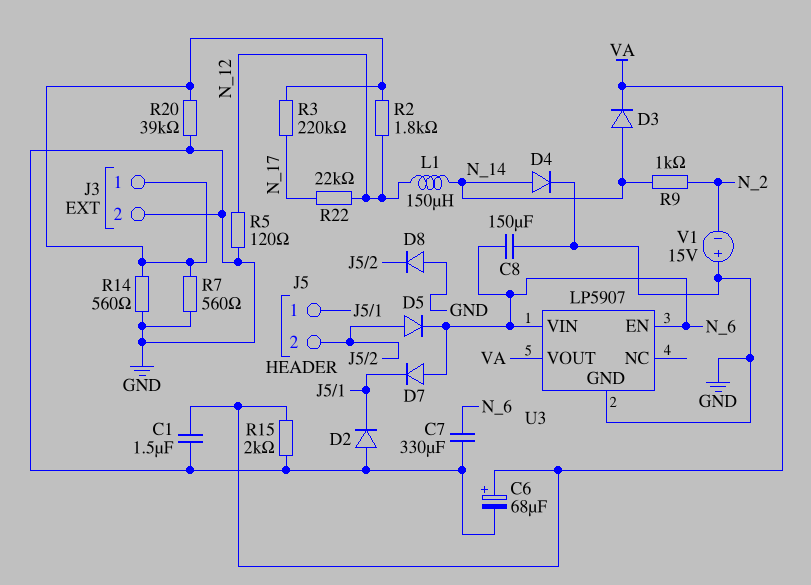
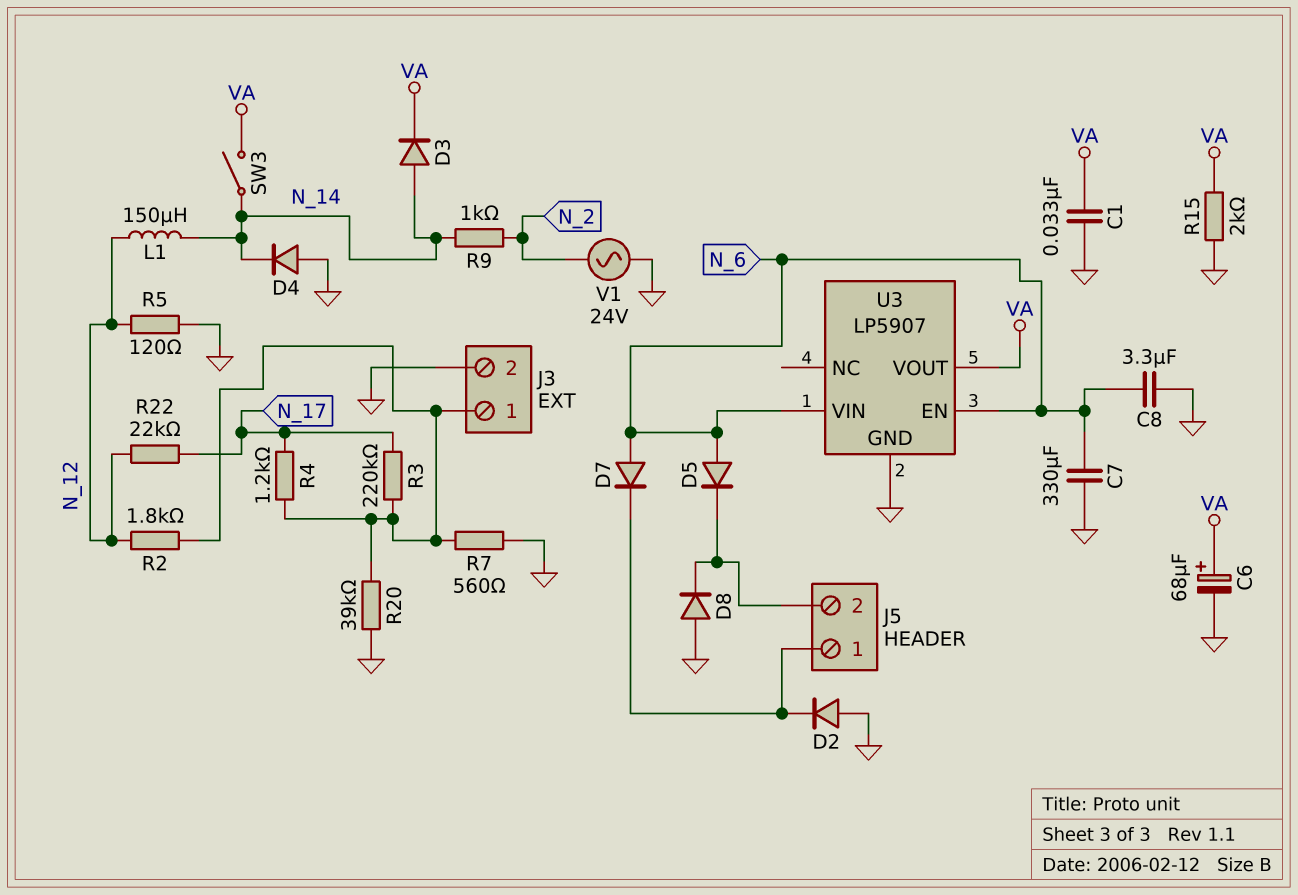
C1: 1.5uF (GND, VA) -> 33nF (GND, VA)
C8: 150uF (GND, N_6) -> 3.3uF (GND, N_6)
D4: diode (A N_14, K GND) -> diode (A GND, K N_14)
D5: diode (A J5/2, K N_6) -> diode (A N_6, K J5/2)
R4: none -> 1.2k (J3/1, N_17)
R14: 560 (GND, J3/1) -> none
SW3: none -> switch (N_14, VA)
V1: 15V (plus GND, minus N_2) -> AC 24V (GND, N_2)

